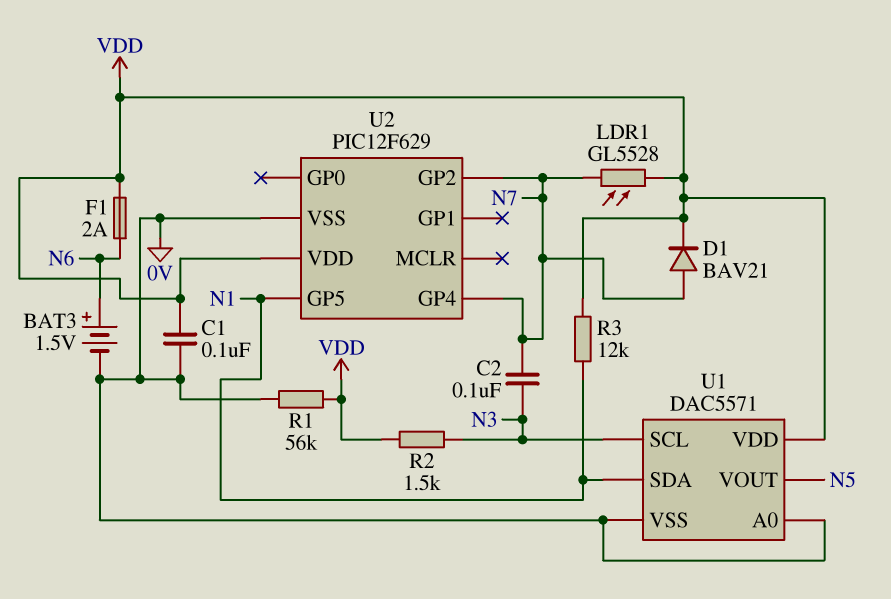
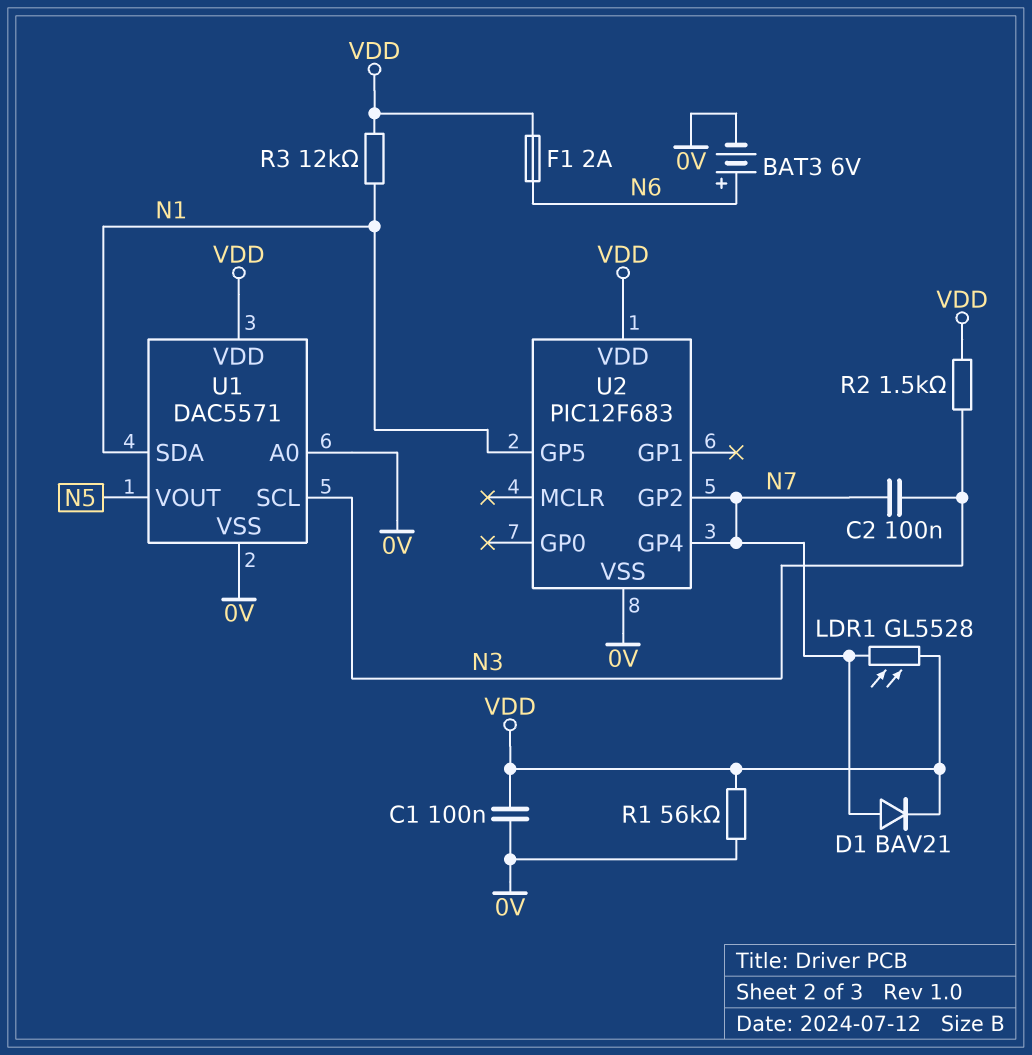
BAT3: 1.5V (plus N6, minus 0V) -> 6V (plus N6, minus 0V)
U2: PIC12F629 -> PIC12F683

